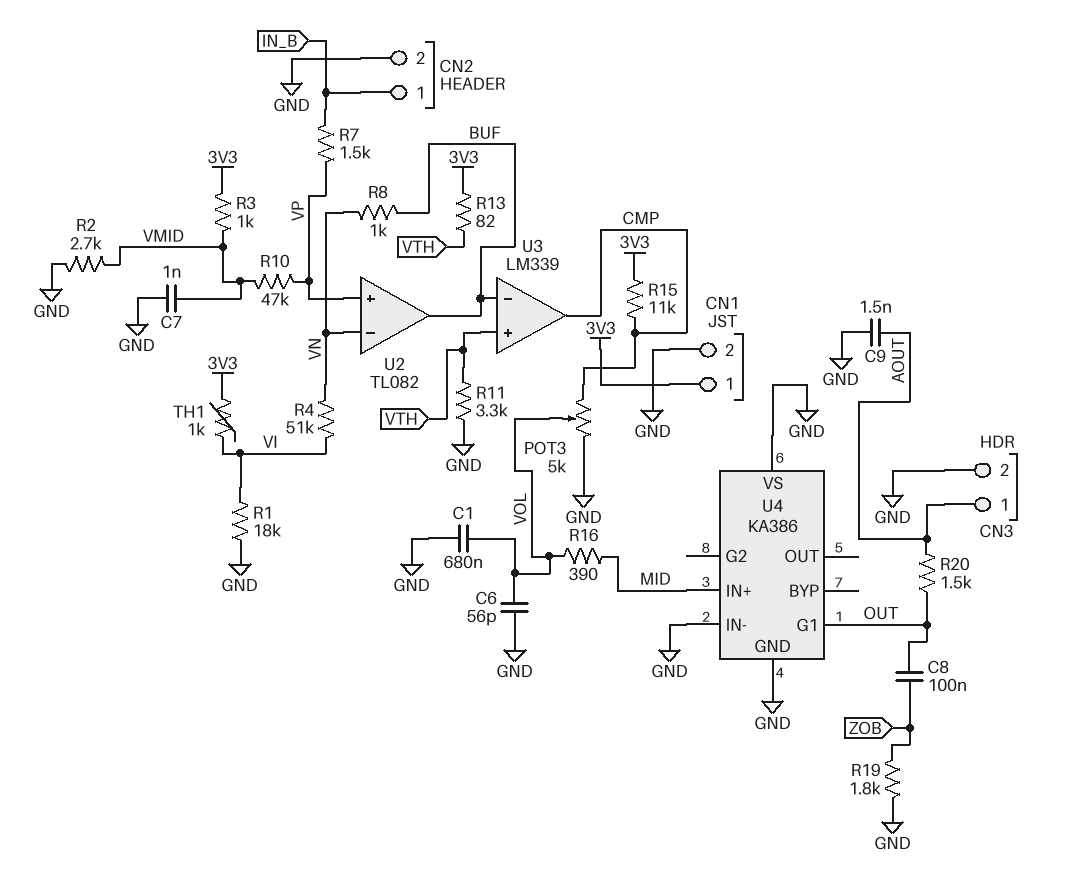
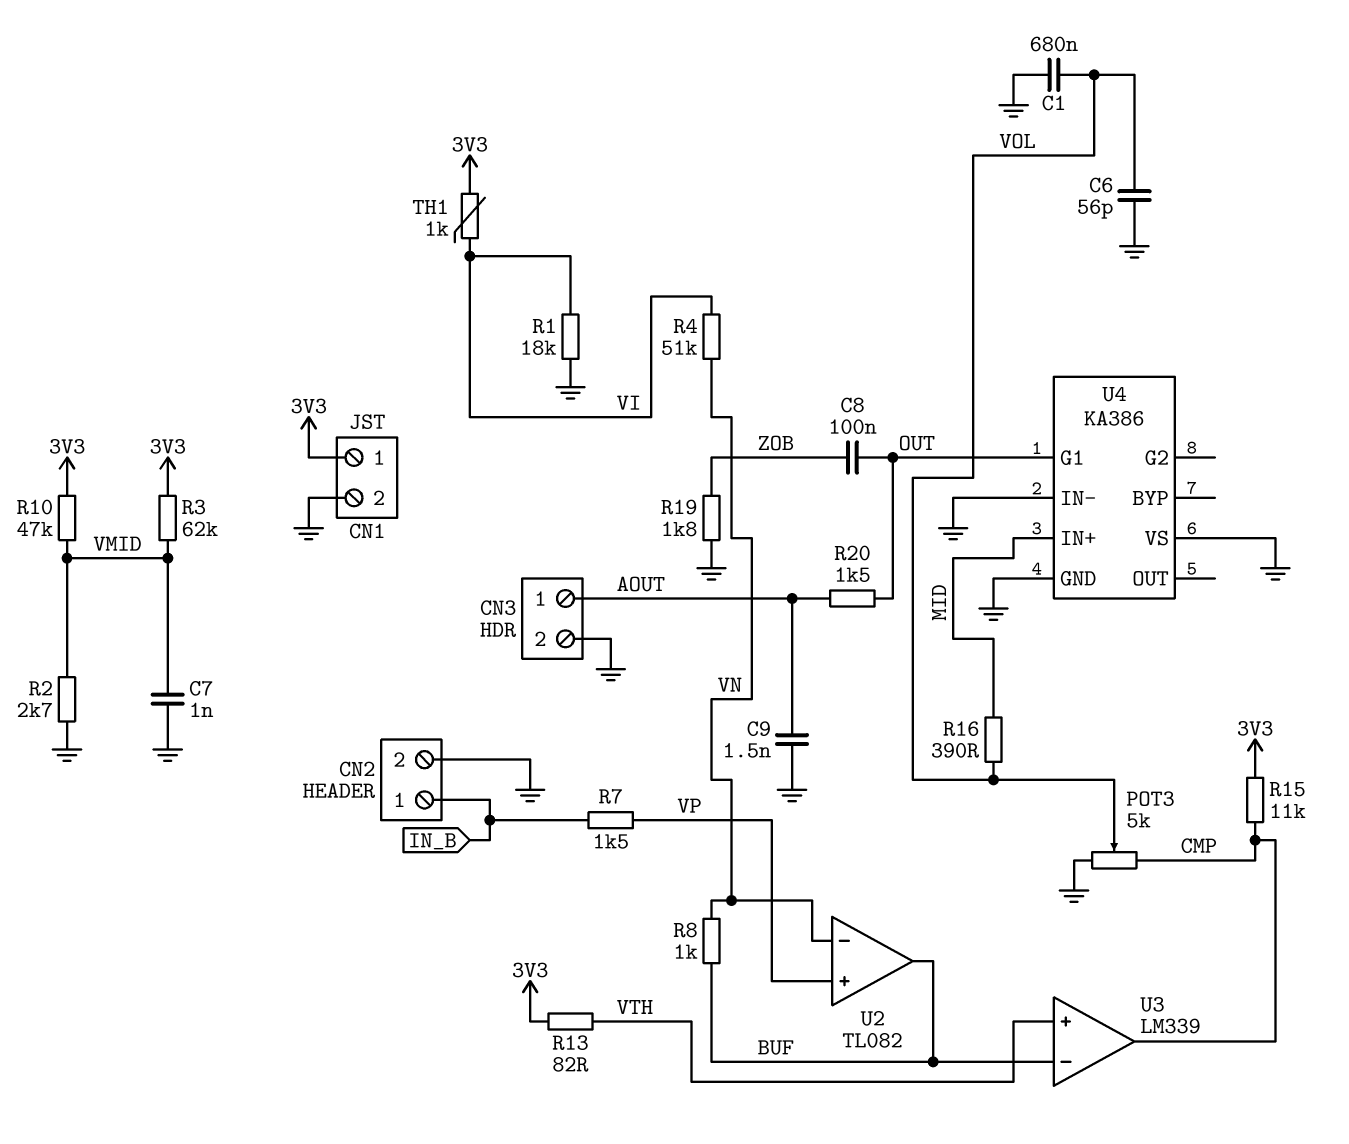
R3: 1k (3V3, VMID) -> 62k (3V3, VMID)
R10: 47k (VMID, VP) -> 47k (3V3, VMID)
R11: 3.3k (GND, VTH) -> none

